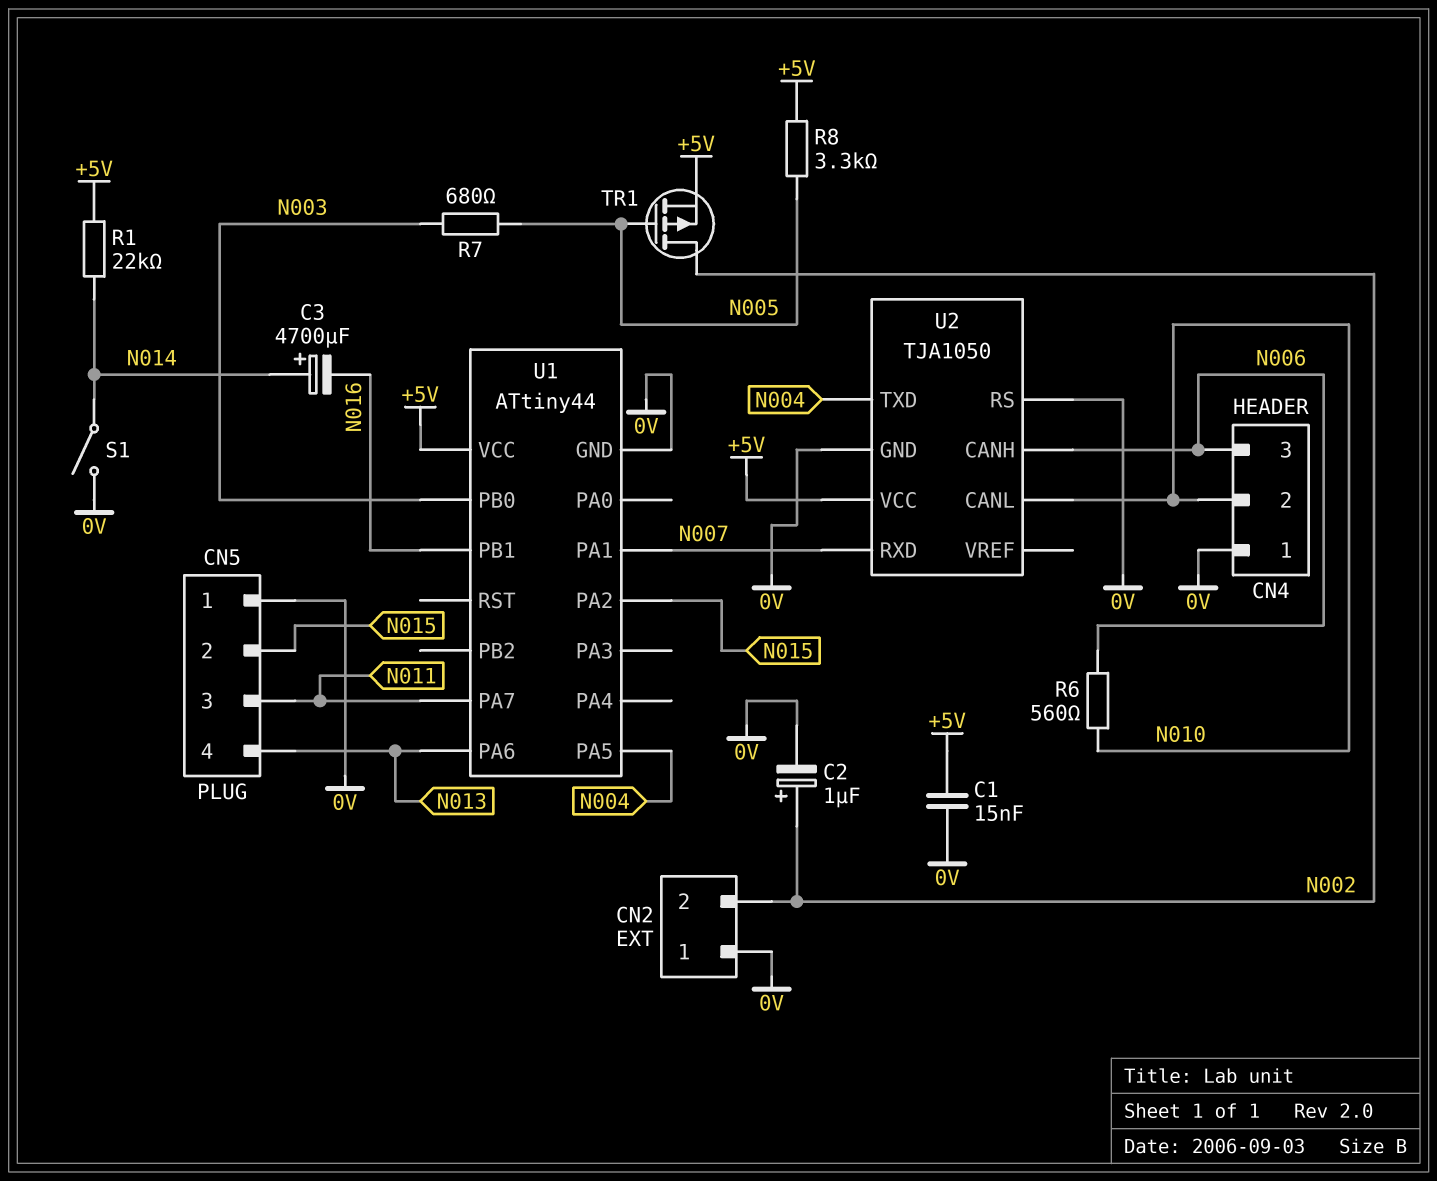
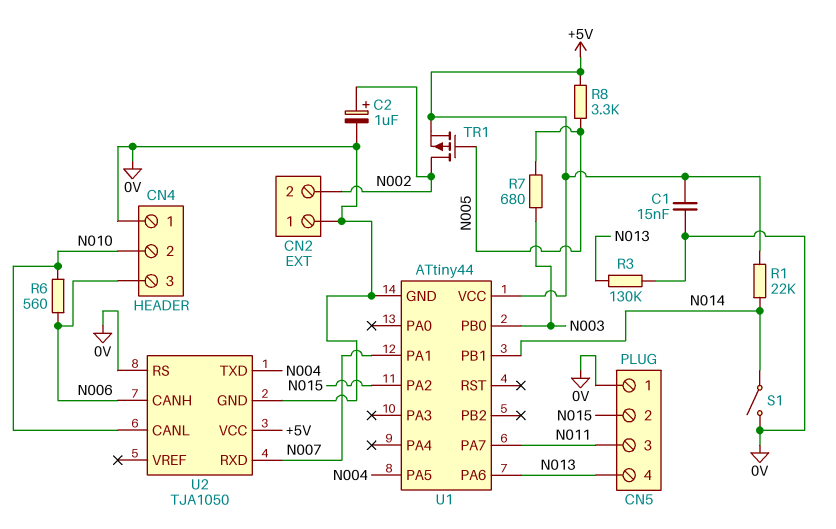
C3: 4700uF (plus N014, minus N016) -> none
R3: none -> 130k (0V, N013)
U1 pin PB1: N016 -> N014

